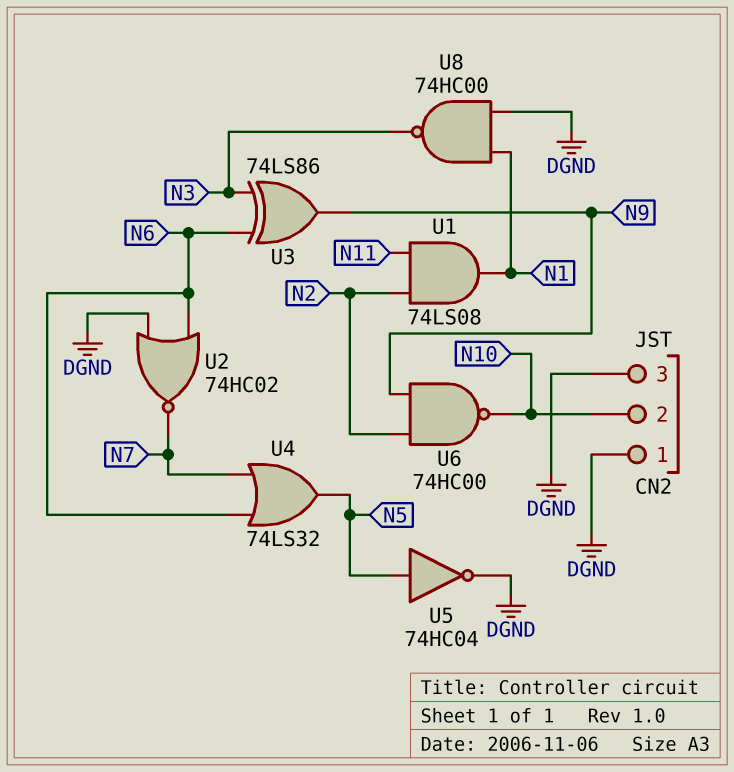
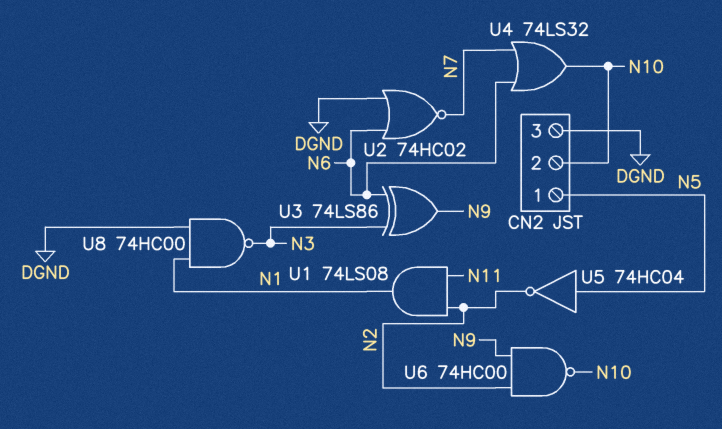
CN2 pin 1: DGND -> N5
U4: OR 74LS32 (in N6, in N7, out N5) -> OR 74LS32 (in N6, in N7, out N10)
U5: NOT 74HC04 (in N5, out DGND) -> NOT 74HC04 (in N5, out N2)

